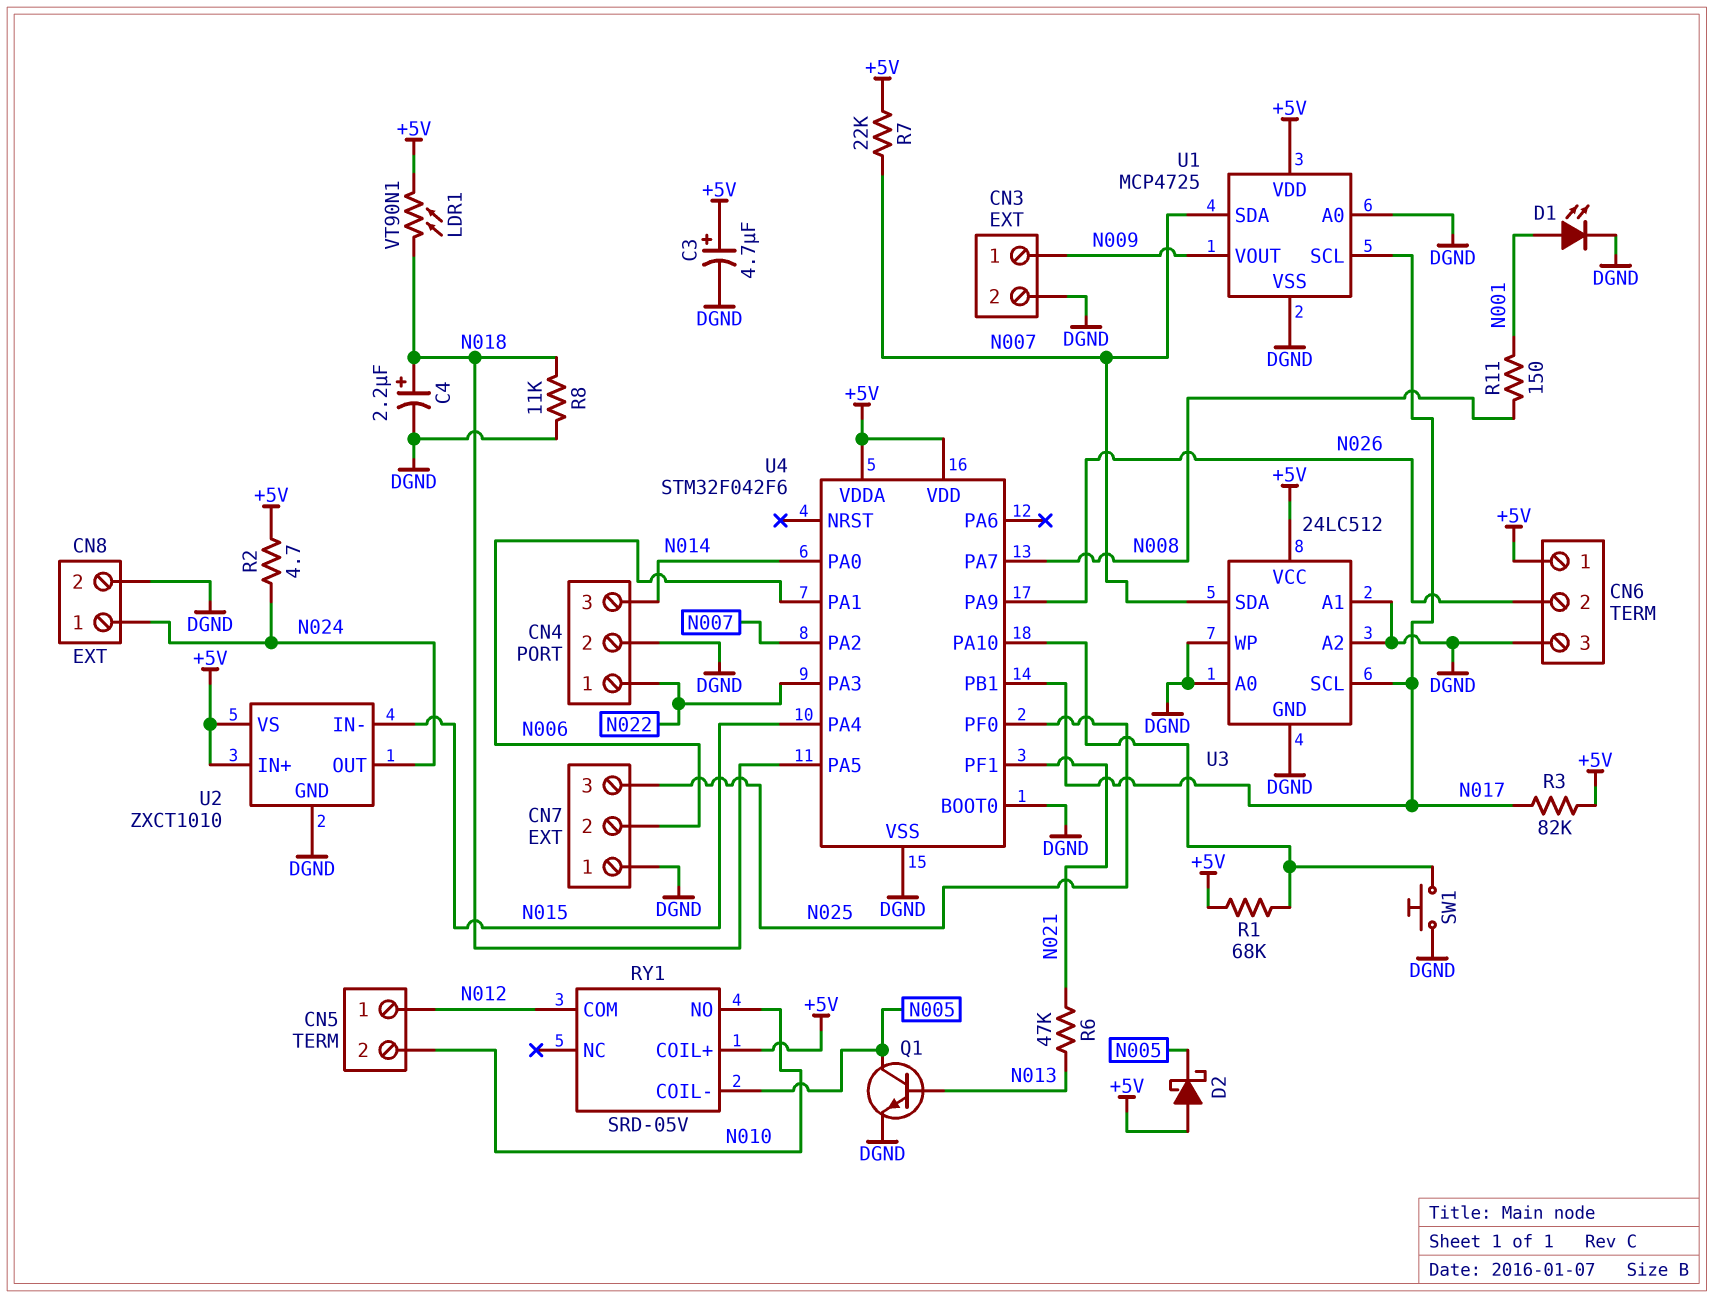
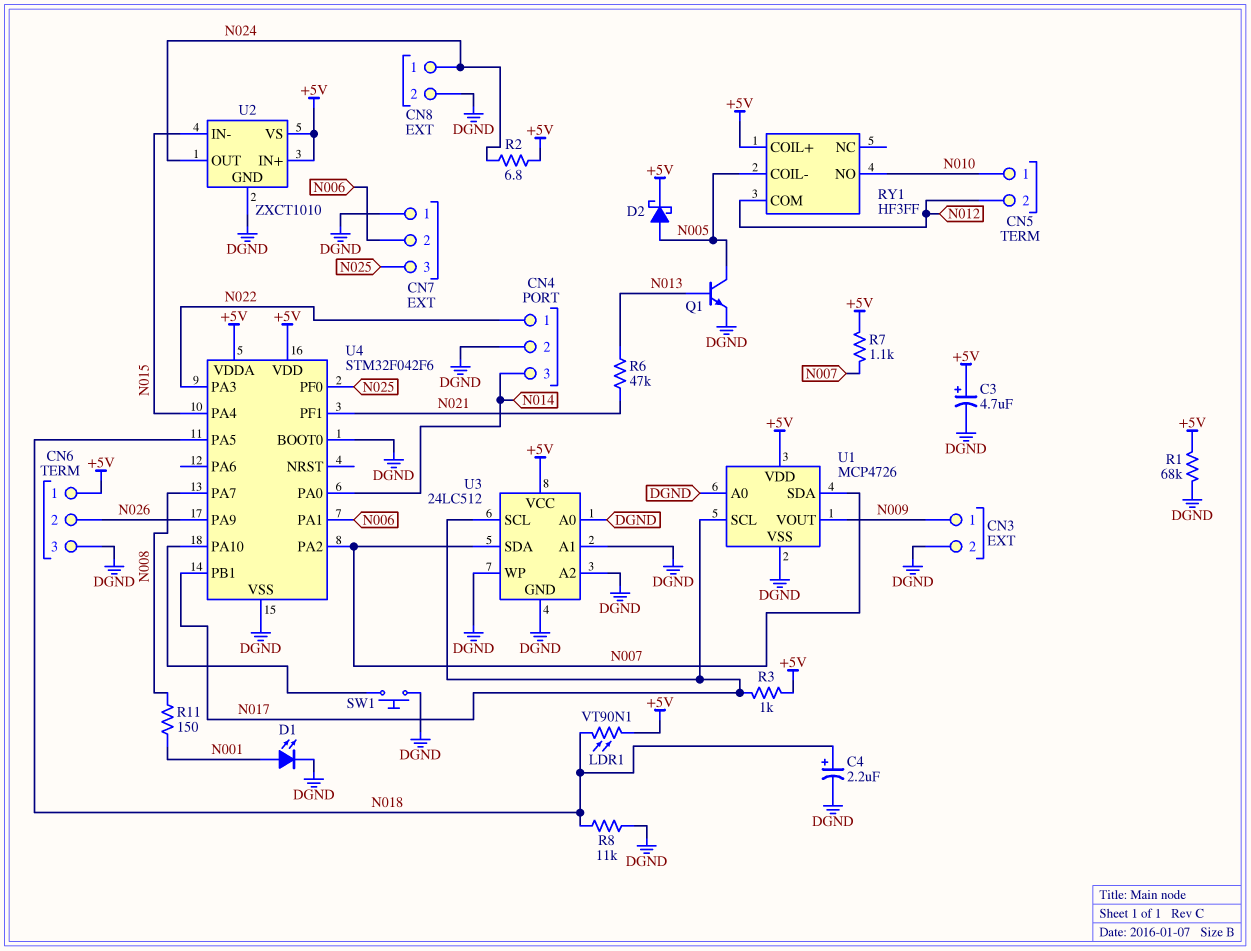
CN5 pin 1: N012 -> N010
CN5 pin 2: N010 -> N012
D2: schottky (A +5V, K N005) -> schottky (A N005, K +5V)
R1: 68k (+5V, U4/PA10) -> 68k (+5V, DGND)
R2: 4.7 (+5V, N024) -> 6.8 (+5V, N024)
R3: 82k (+5V, N017) -> 1k (+5V, N017)
R7: 22k (+5V, N007) -> 1.1k (+5V, N007)
RY1: SRD-05V -> HF3FF
U1: MCP4725 -> MCP4726

